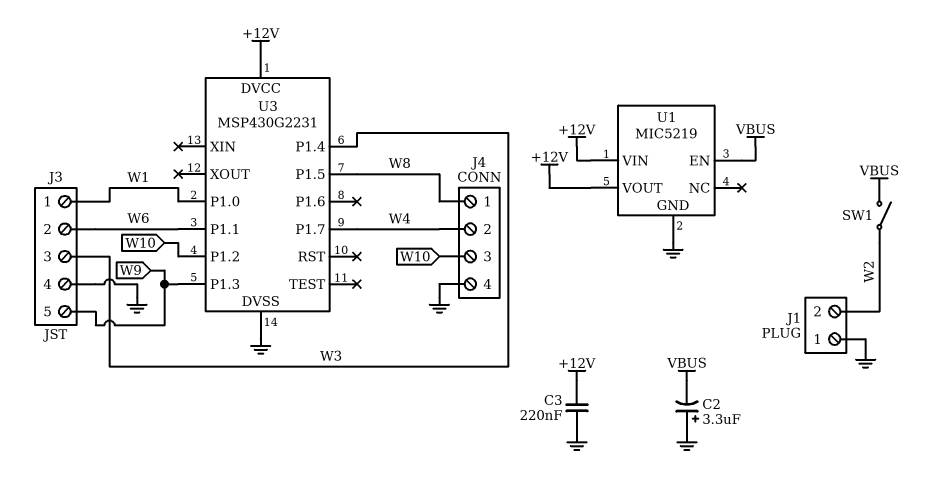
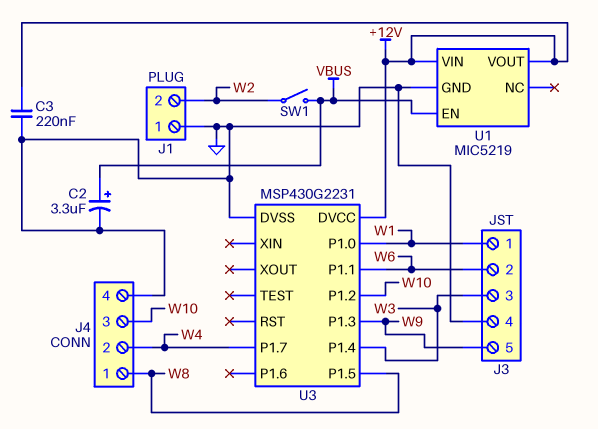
C2: 3.3uF (plus GND, minus VBUS) -> 3.3uF (plus VBUS, minus GND)

